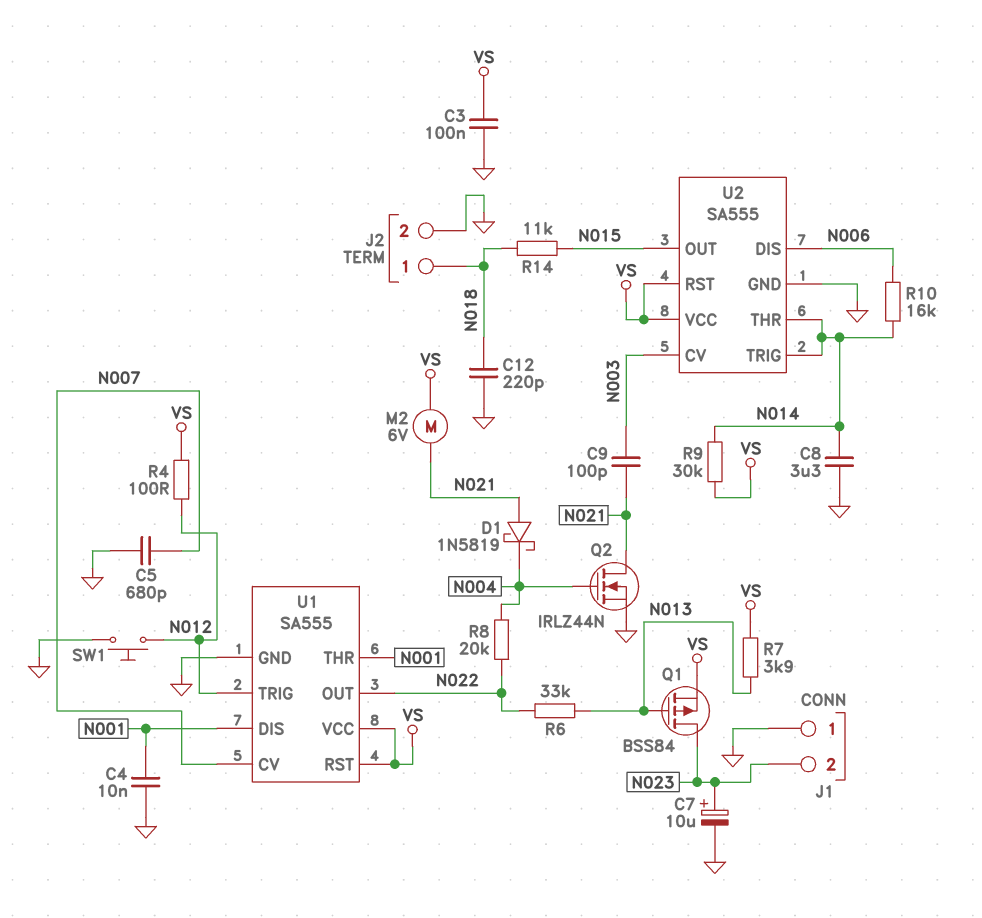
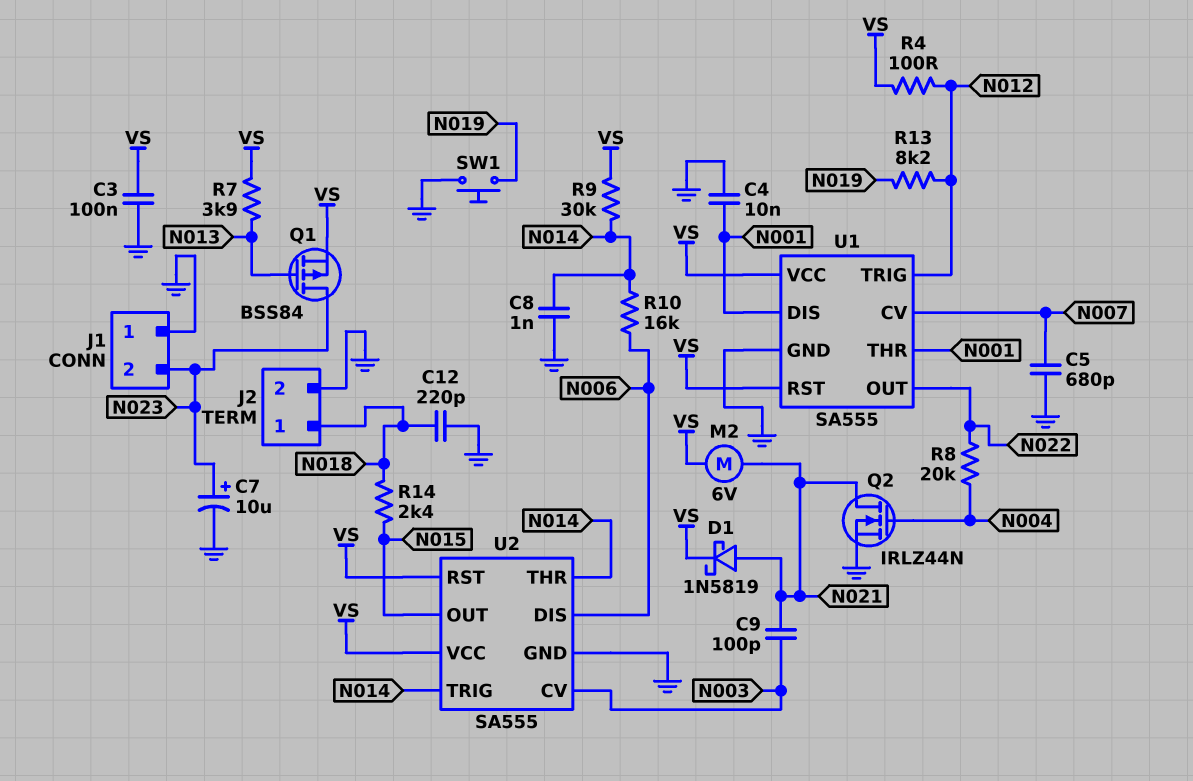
C8: 3.3uF (GND, N014) -> 1nF (GND, N014)
D1: schottky 1N5819 (A N021, K N004) -> schottky 1N5819 (A N021, K VS)
R6: 33k (N013, N022) -> none
R13: none -> 8.2k (N012, N019)
R14: 11k (N015, N018) -> 2.4k (N015, N018)
SW1: button (GND, N012) -> button (GND, N019)

